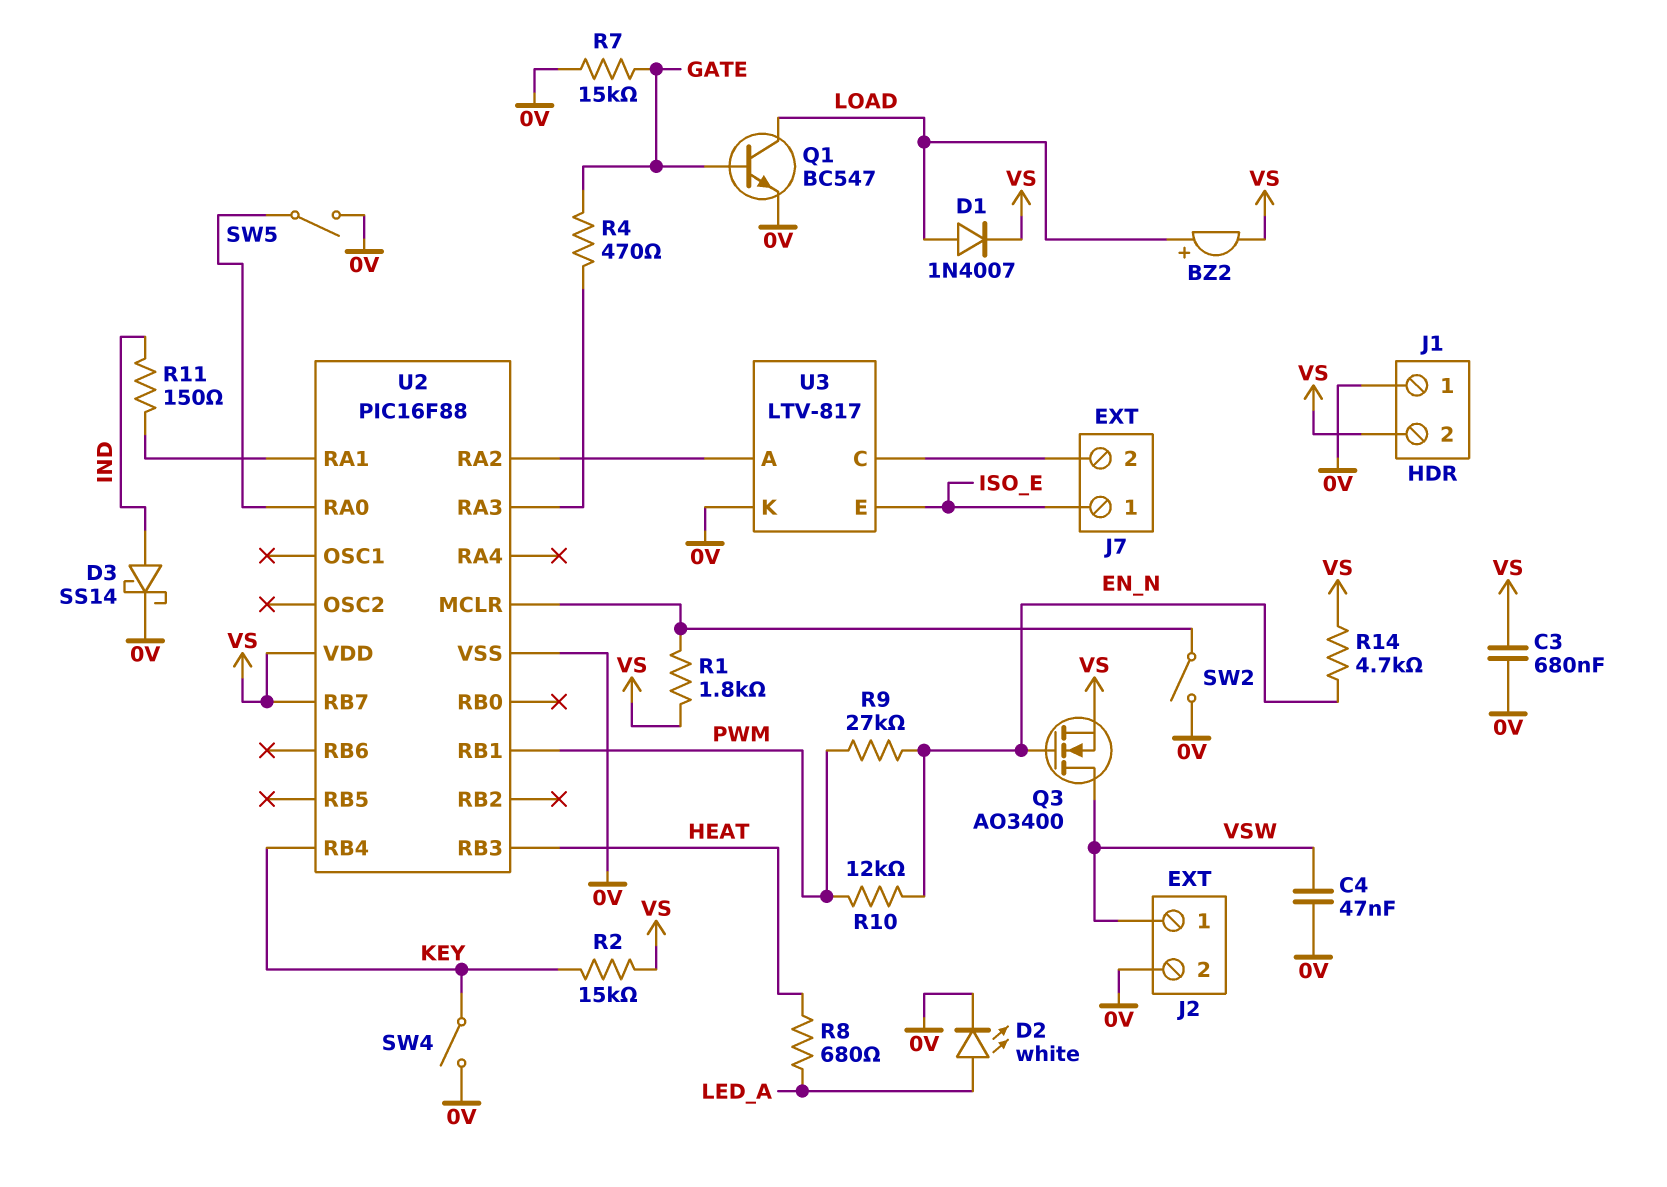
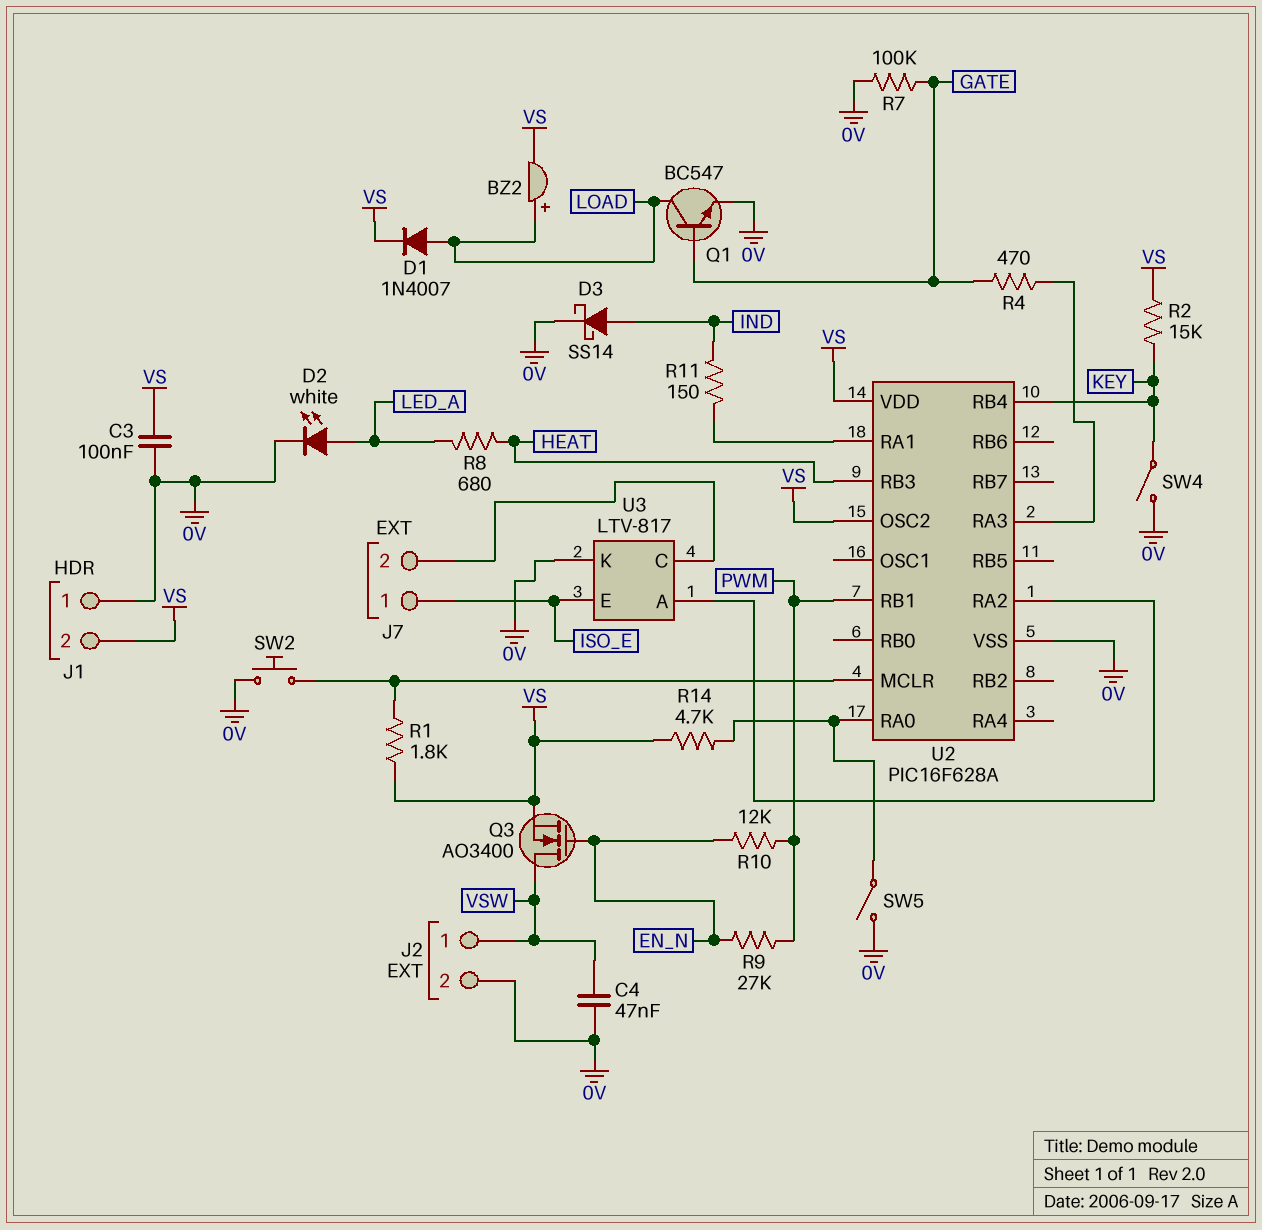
C3: 680nF (0V, VS) -> 100nF (0V, VS)
R7: 15k (0V, GATE) -> 100k (0V, GATE)
R14: 4.7k (EN_N, VS) -> 4.7k (U2/RA0, VS)
SW2: switch (0V, U2/MCLR) -> button (0V, U2/MCLR)
U2: PIC16F88 -> PIC16F628A
U2 pin OSC2: none -> VS
U2 pin RB7: VS -> none

